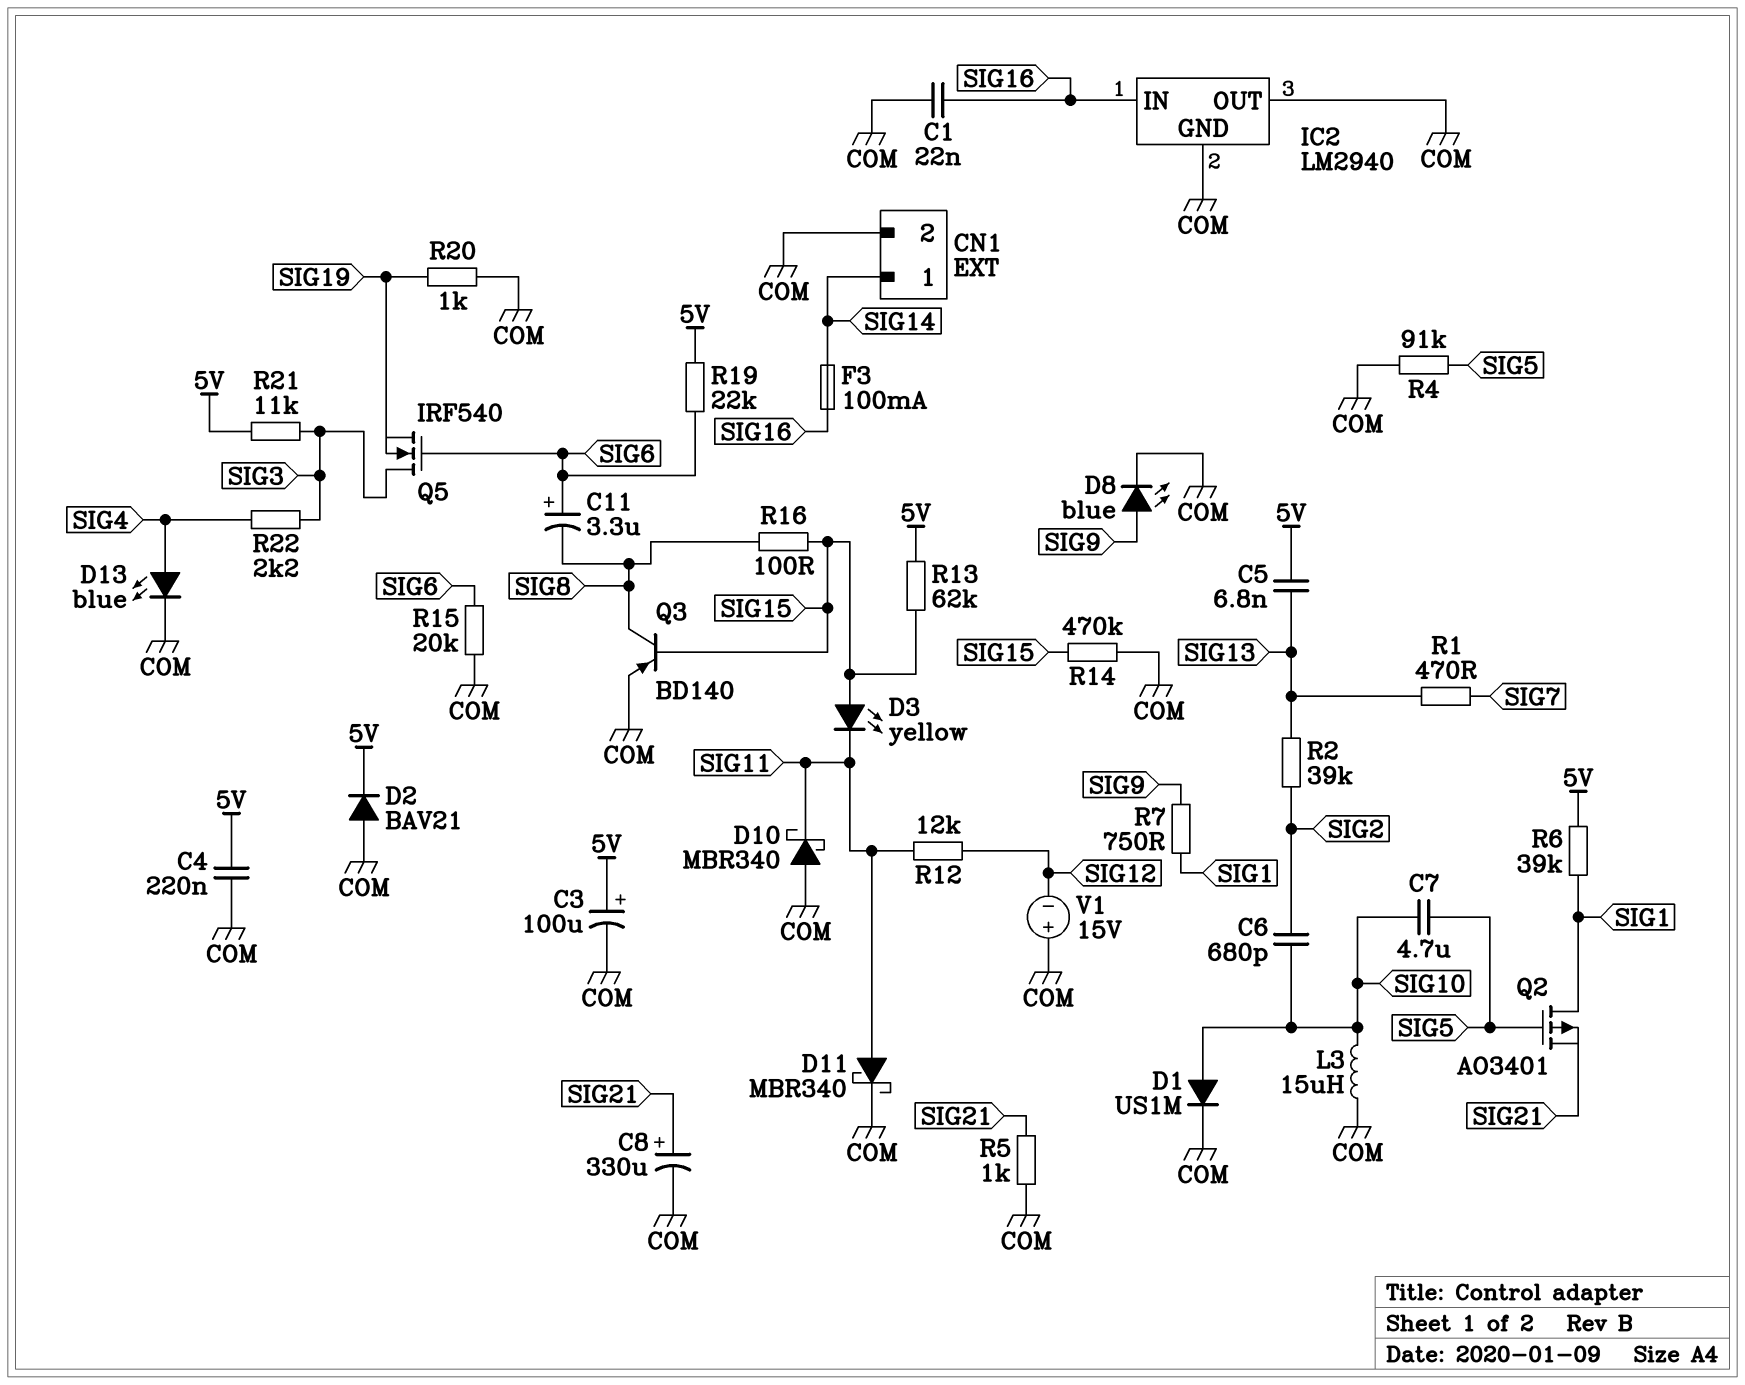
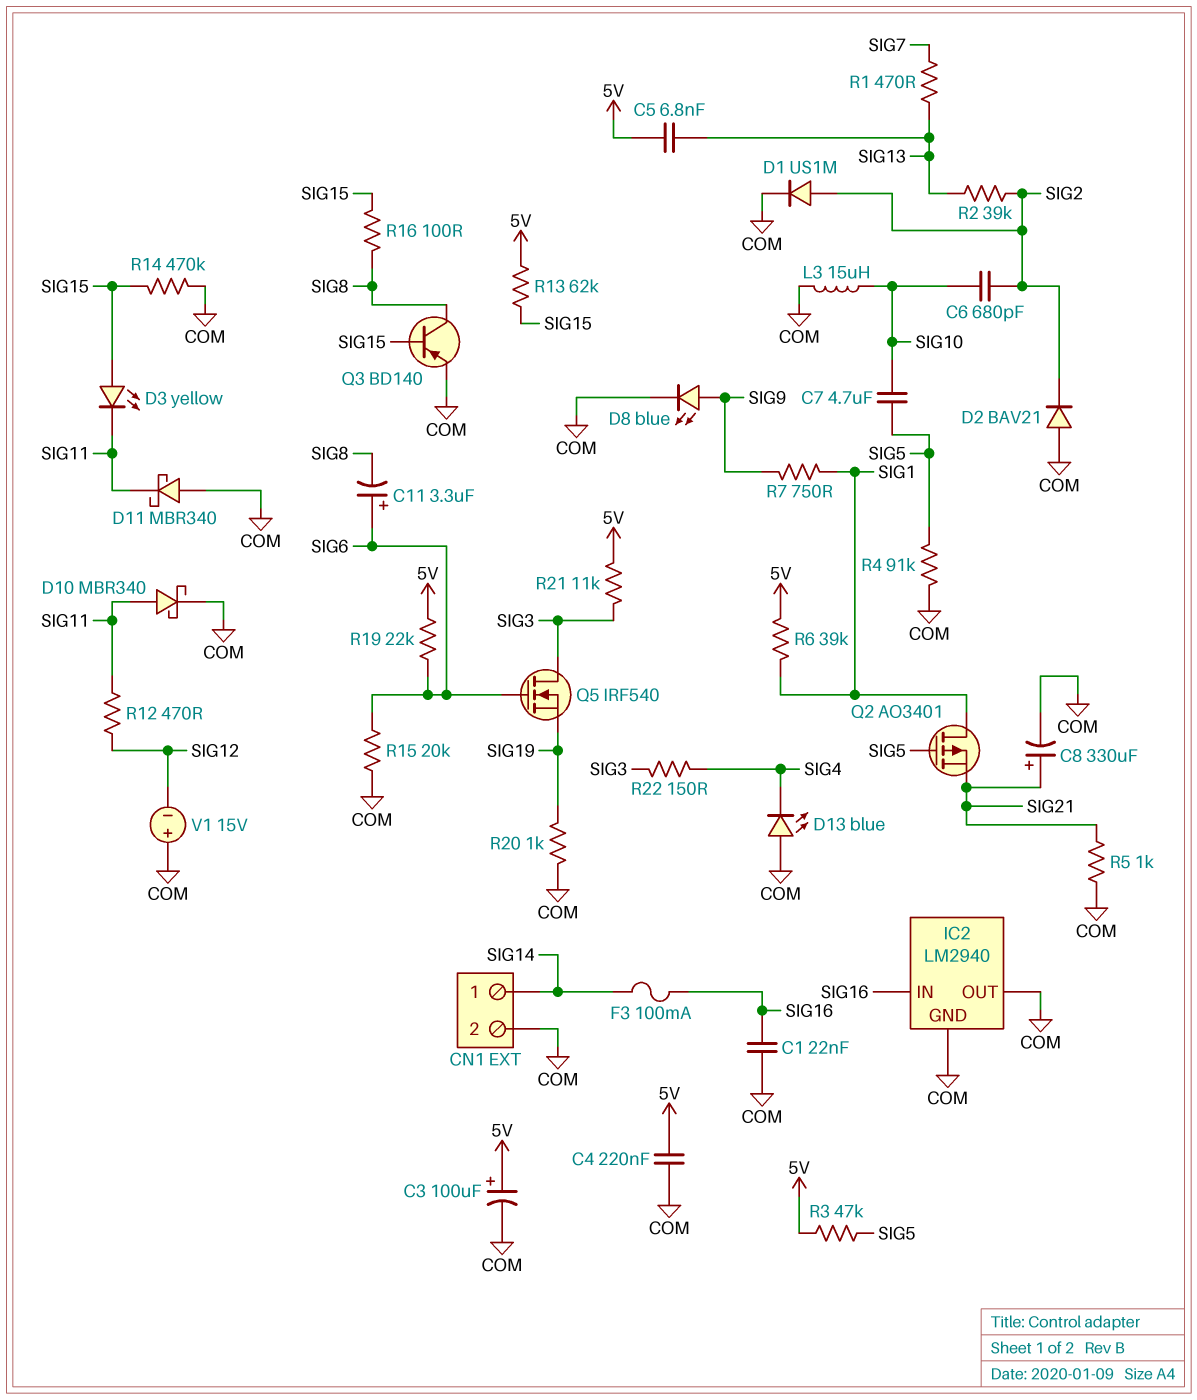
D1: diode US1M (A SIG10, K COM) -> diode US1M (A SIG2, K COM)
D2: diode BAV21 (A COM, K 5V) -> diode BAV21 (A COM, K SIG2)
D10: schottky MBR340 (A COM, K SIG11) -> schottky MBR340 (A SIG11, K COM)
D11: schottky MBR340 (A SIG11, K COM) -> schottky MBR340 (A COM, K SIG11)
D13: LED blue (A SIG4, K COM) -> LED blue (A COM, K SIG4)
R3: none -> 47k (5V, SIG5)
R12: 12k (SIG11, SIG12) -> 470 (SIG11, SIG12)
R22: 2.2k (SIG3, SIG4) -> 150 (SIG3, SIG4)

